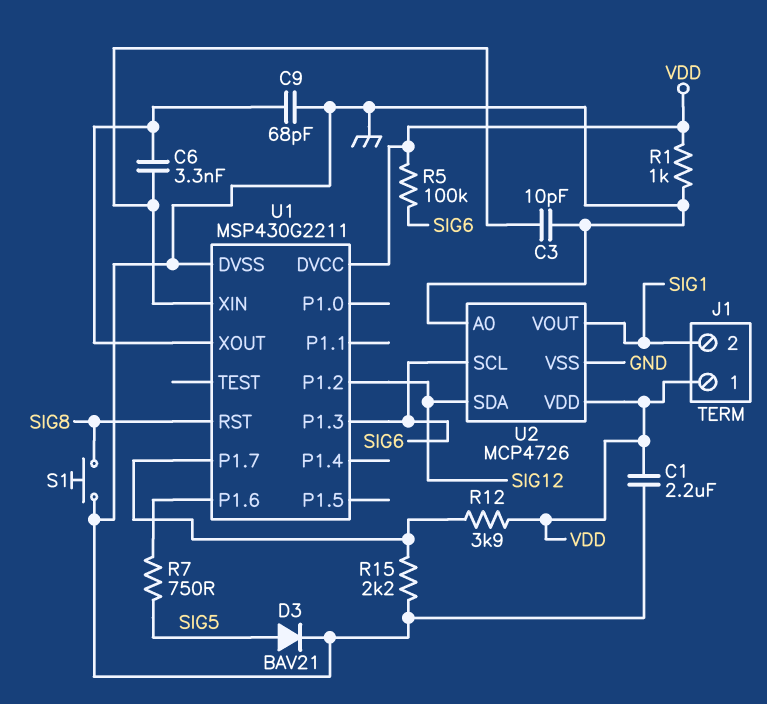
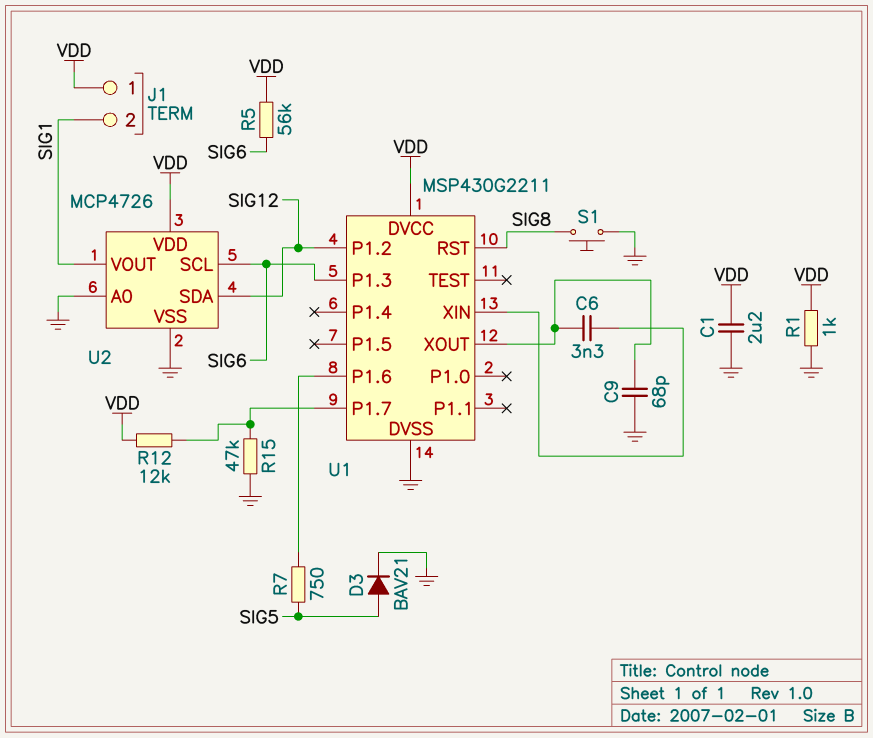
C3: 10pF (GND, U1/XIN) -> none
R5: 100k (SIG6, VDD) -> 56k (SIG6, VDD)
R12: 3.9k (U1/P1.7, VDD) -> 12k (U1/P1.7, VDD)
R15: 2.2k (GND, U1/P1.7) -> 47k (GND, U1/P1.7)

